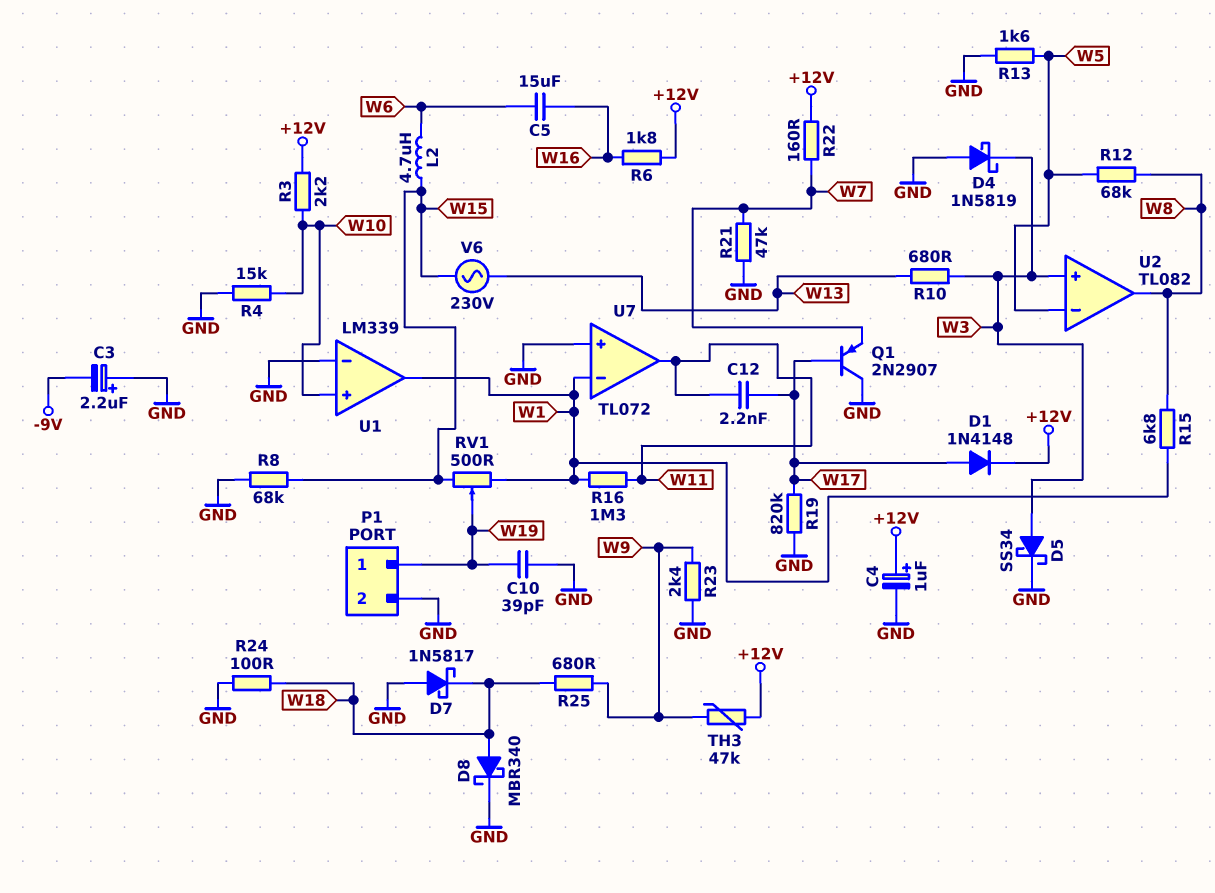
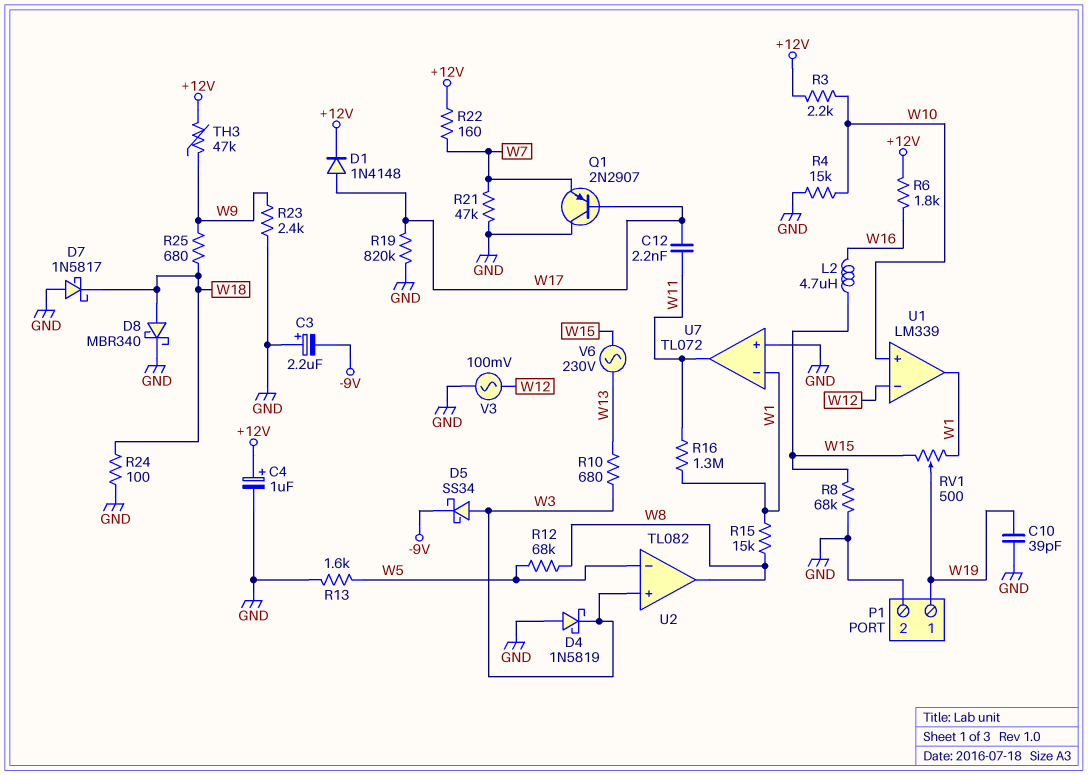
C5: 15uF (W6, W16) -> none
D5: schottky SS34 (A W3, K GND) -> schottky SS34 (A W3, K -9V)
L2: 4.7uH (W6, W15) -> 4.7uH (W15, W16)
R15: 6.8k (W1, W8) -> 15k (W1, W8)
U1 pin in-: GND -> W12
V3: none -> AC 100mV (GND, W12)

